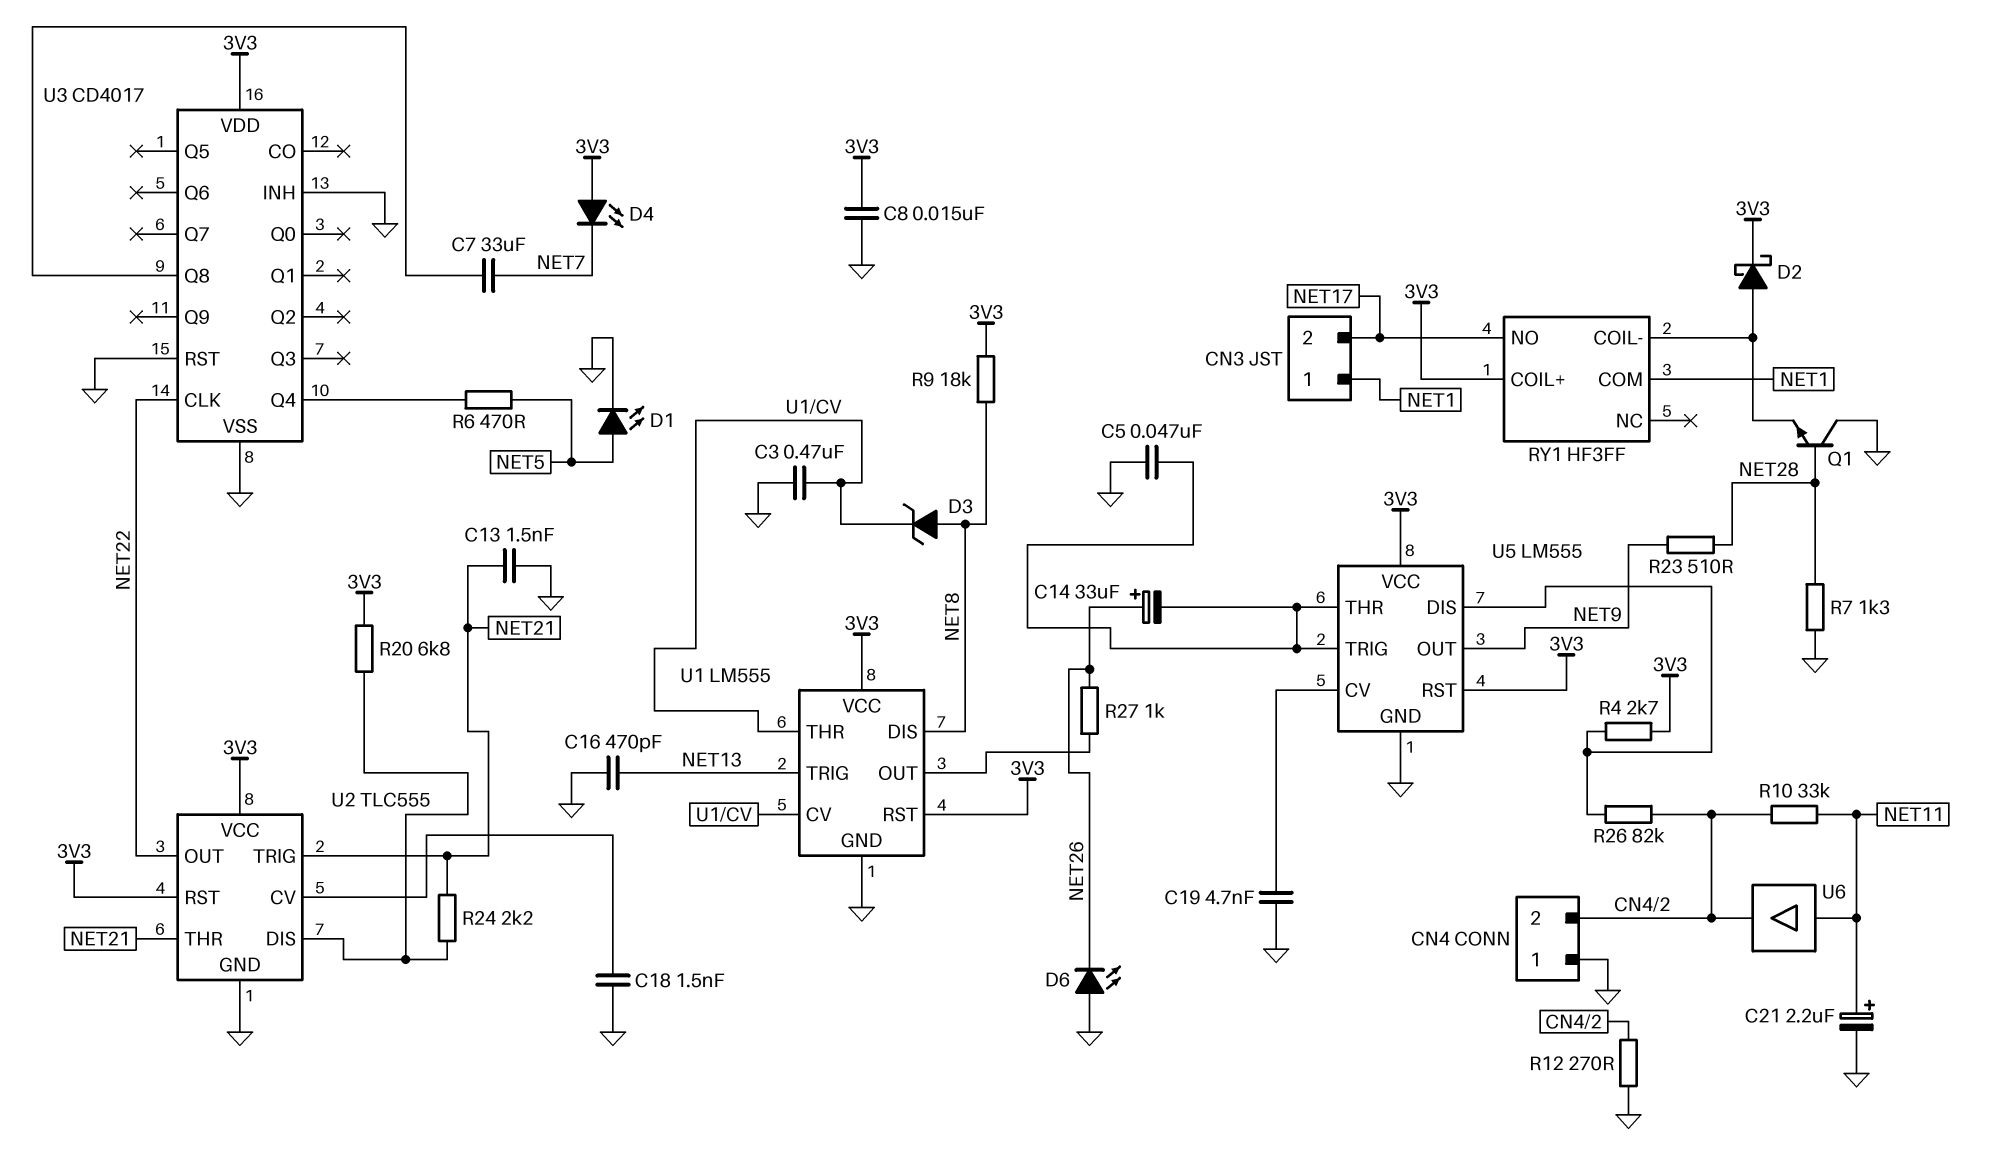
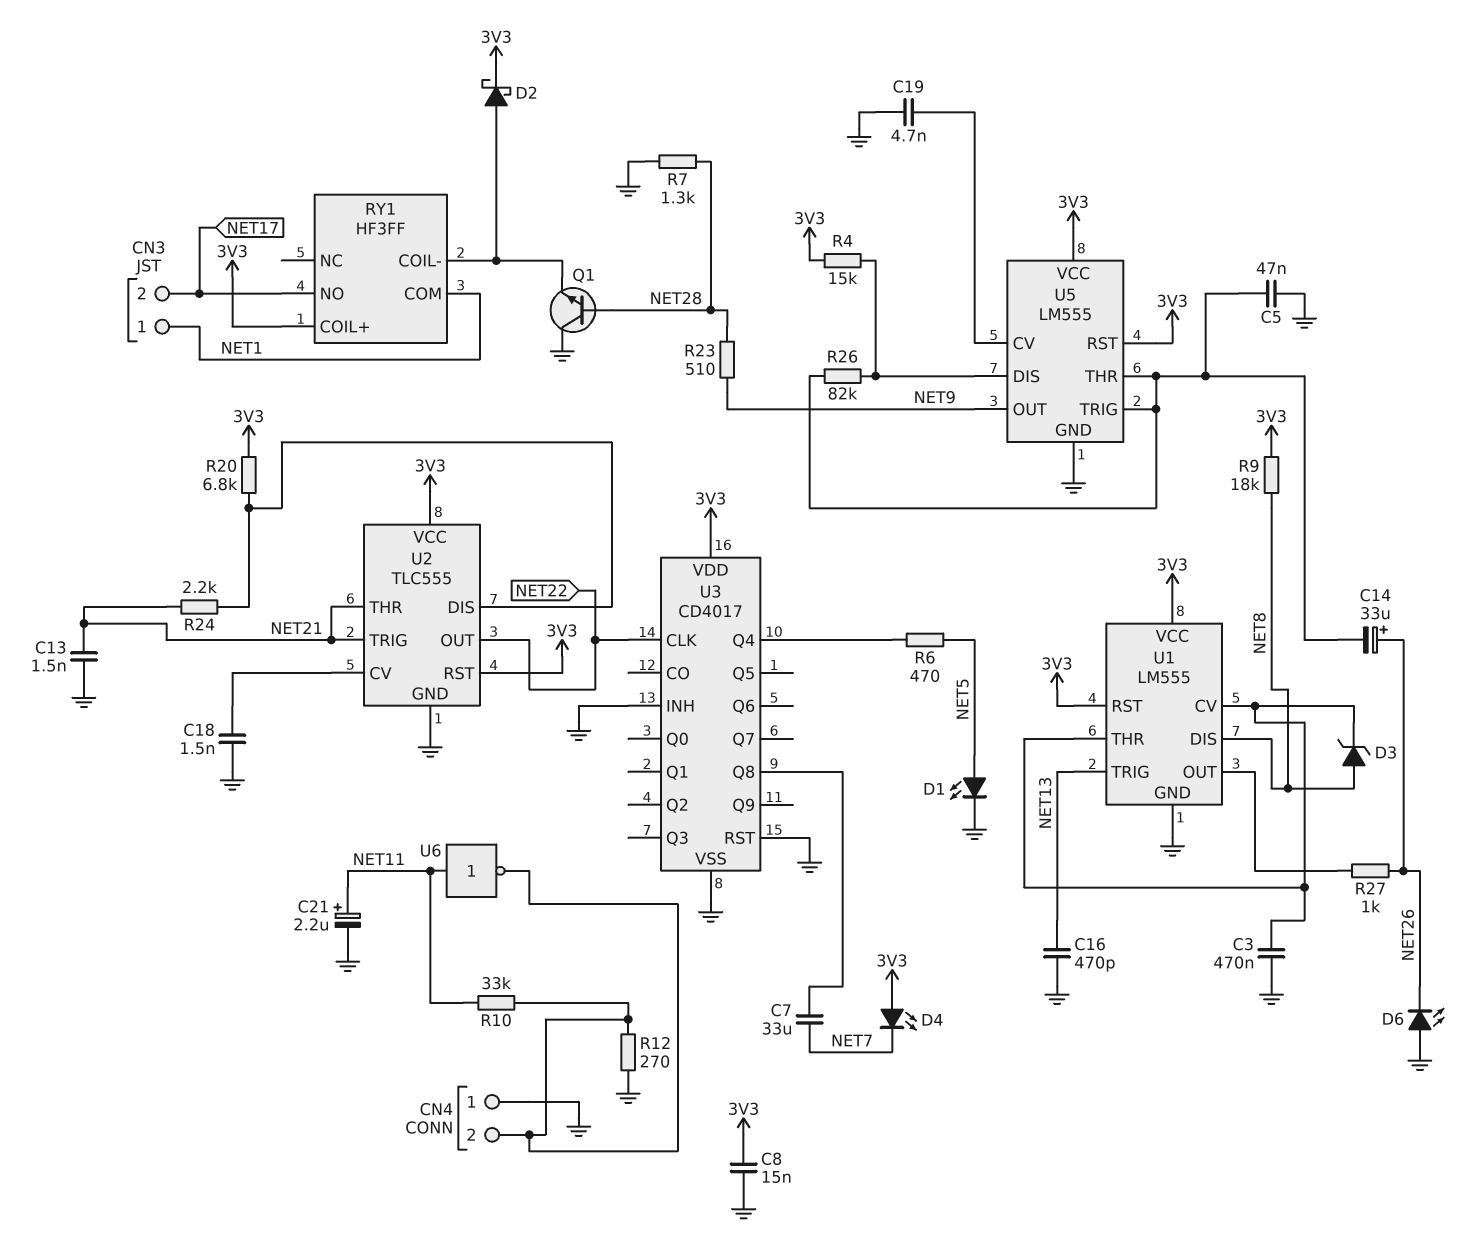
R4: 2.7k (3V3, U5/DIS) -> 15k (3V3, U5/DIS)
R26: 82k (CN4/2, U5/DIS) -> 82k (U5/DIS, U5/THR)
U6: buffer (in NET11, out CN4/2) -> NOT (in NET11, out CN4/2)

